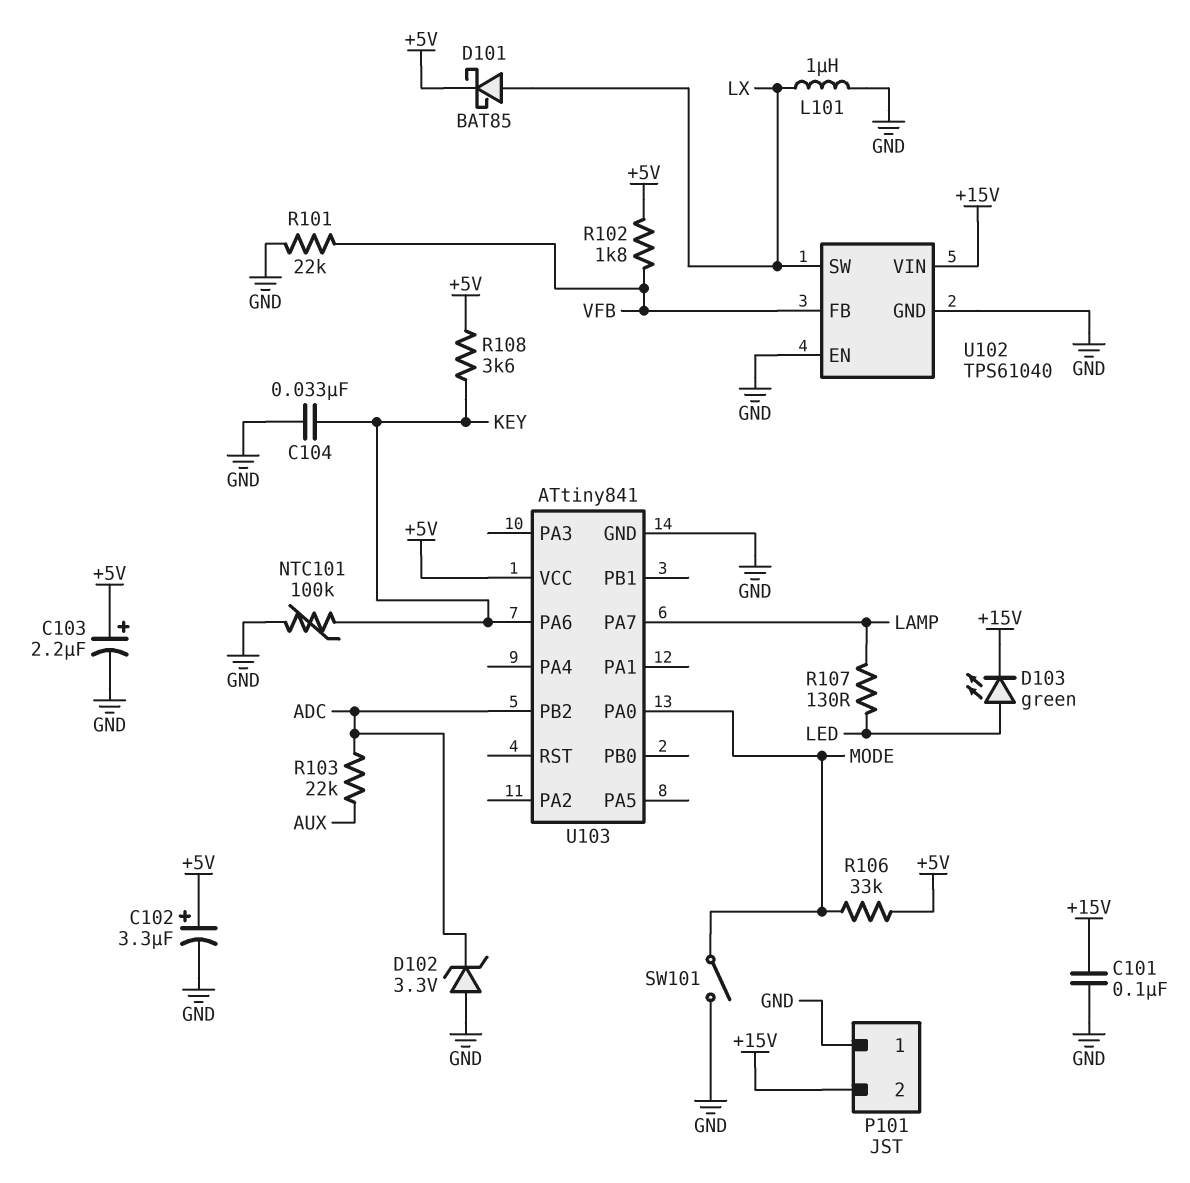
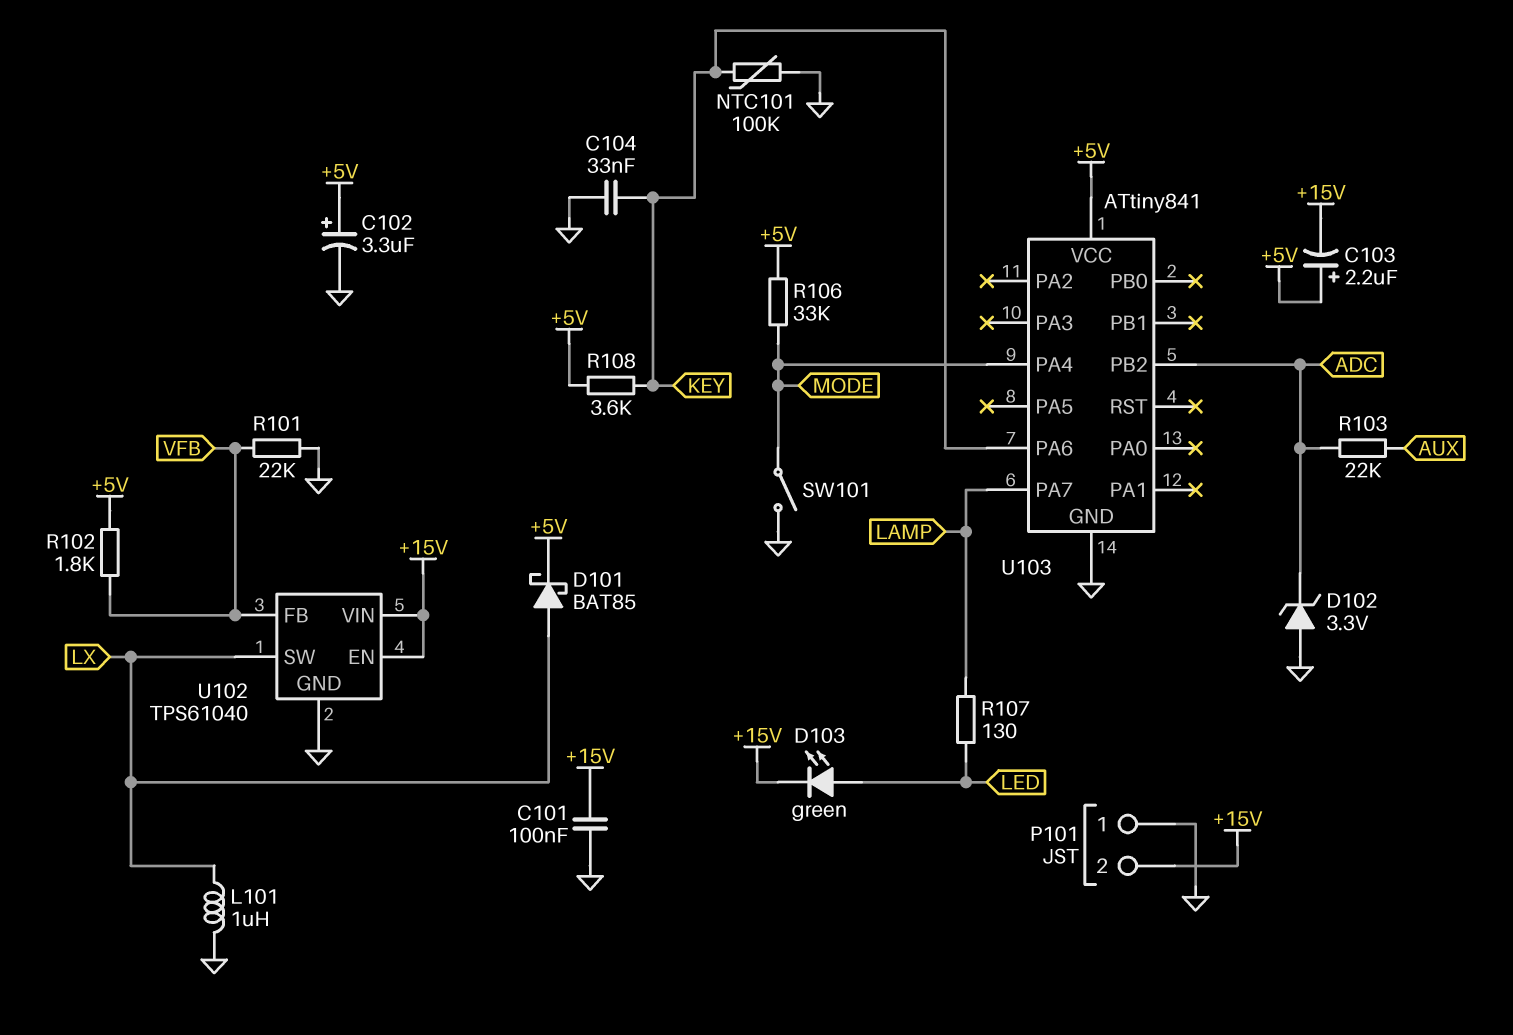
C103: 2.2uF (plus +5V, minus GND) -> 2.2uF (plus +5V, minus +15V)
U102 pin EN: GND -> +15V
U103 pin PA0: MODE -> none
U103 pin PA4: none -> MODE

